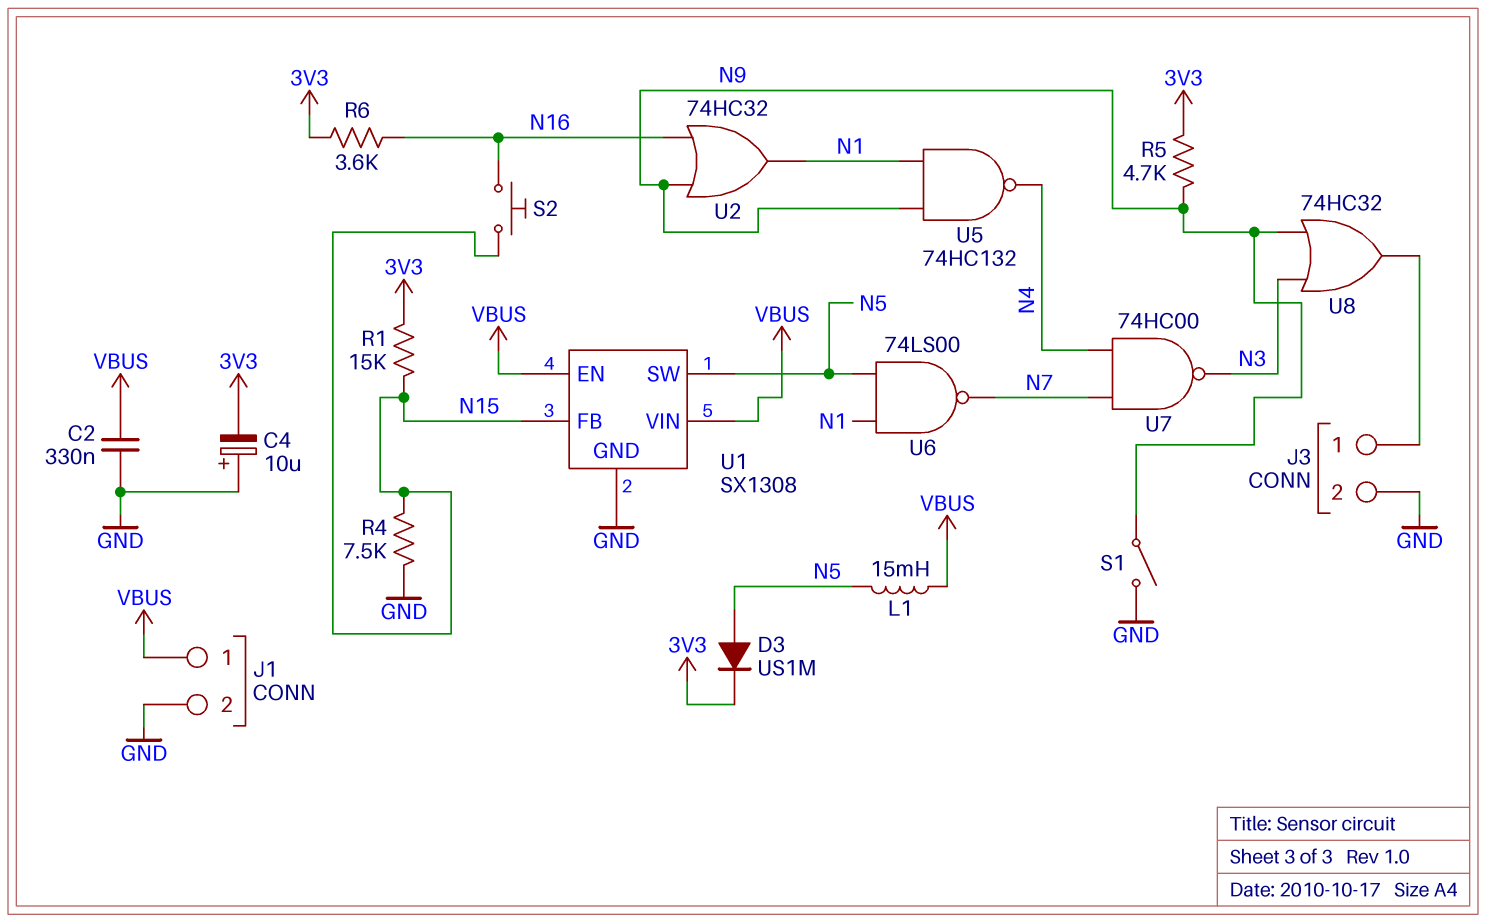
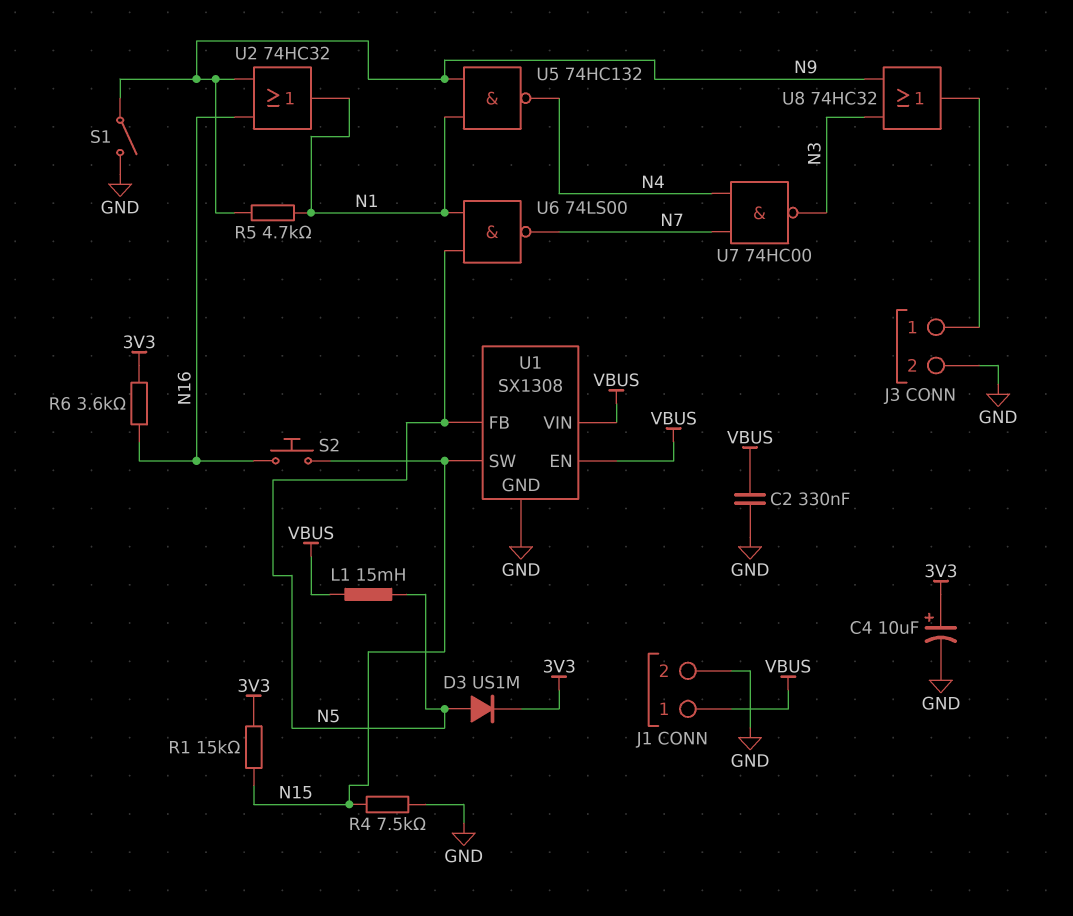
C4: 10uF (plus GND, minus 3V3) -> 10uF (plus 3V3, minus GND)
R5: 4.7k (3V3, N9) -> 4.7k (N1, N9)
U1 pin FB: N15 -> N5
U1 pin SW: N5 -> N15

